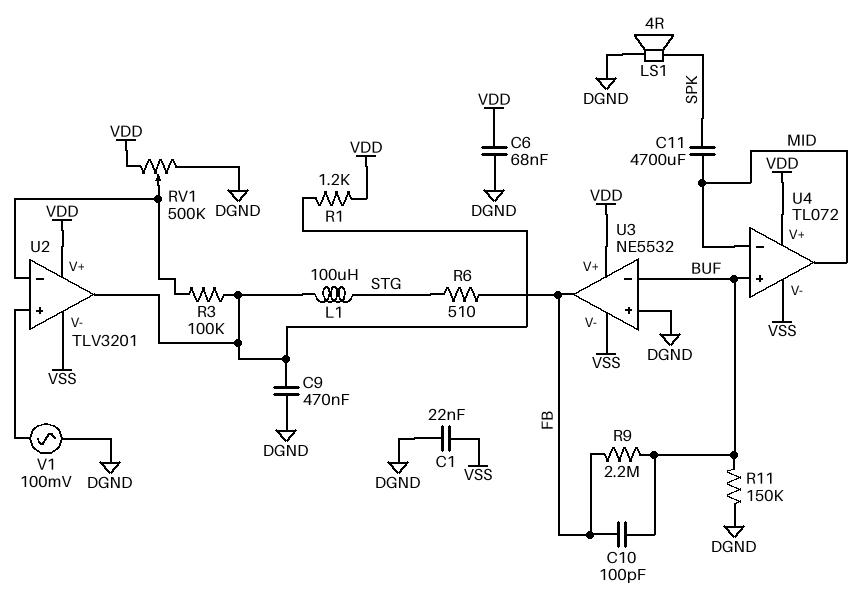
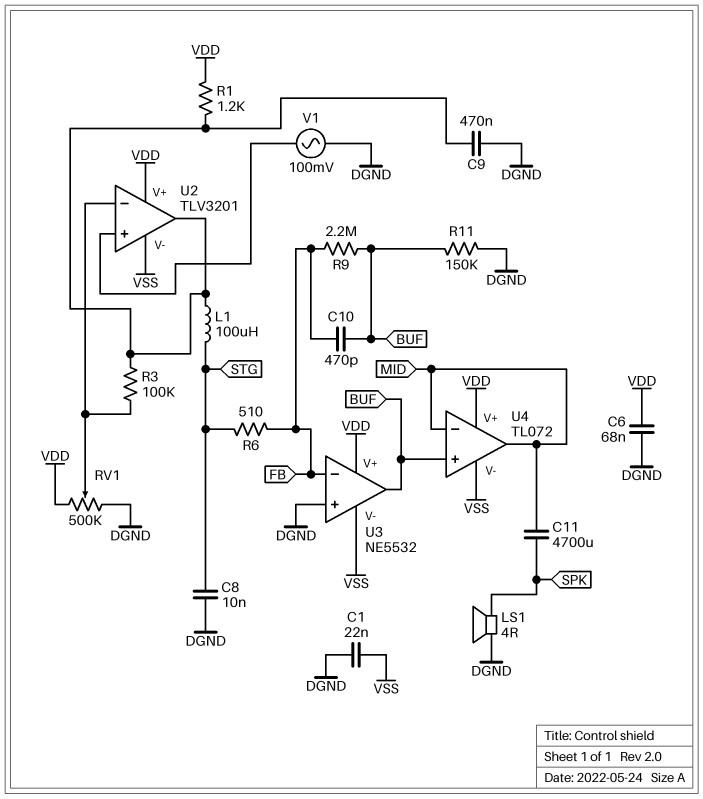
C8: none -> 10nF (DGND, STG)
C10: 100pF (BUF, FB) -> 470pF (BUF, FB)
U3 pin in-: BUF -> FB
U3 pin out: FB -> BUF

